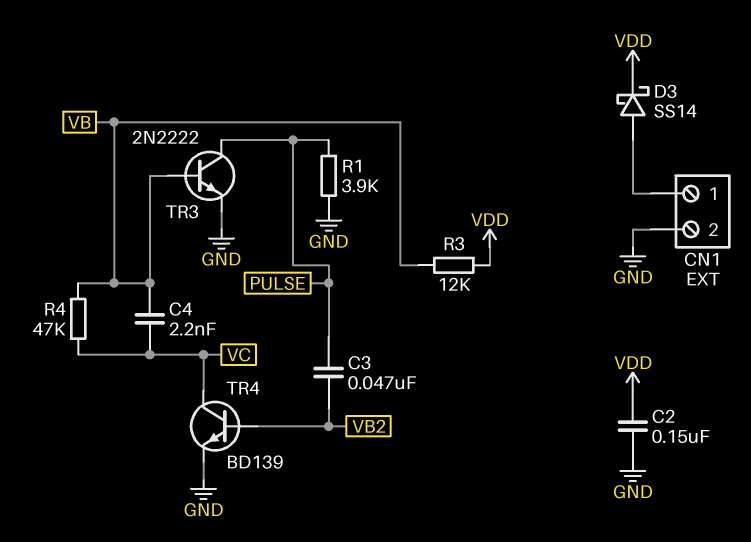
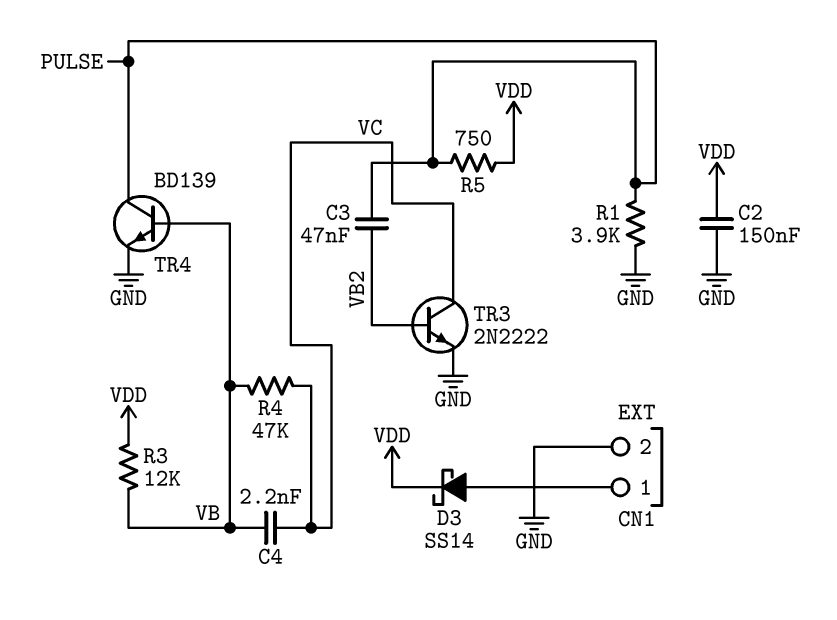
R5: none -> 750 (PULSE, VDD)
TR3: NPN 2N2222 (B VB, C PULSE, E GND) -> NPN 2N2222 (B VB2, C VC, E GND)
TR4: NPN BD139 (B VB2, C VC, E GND) -> NPN BD139 (B VB, C PULSE, E GND)

